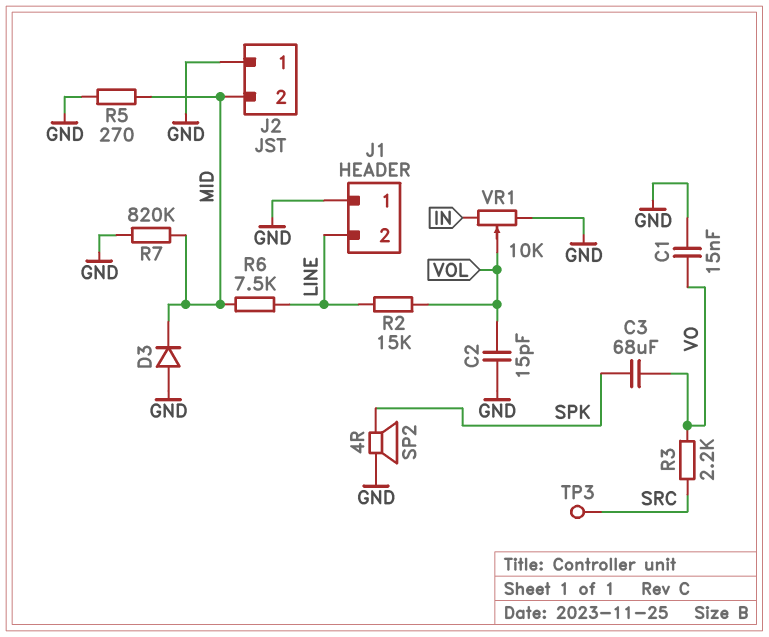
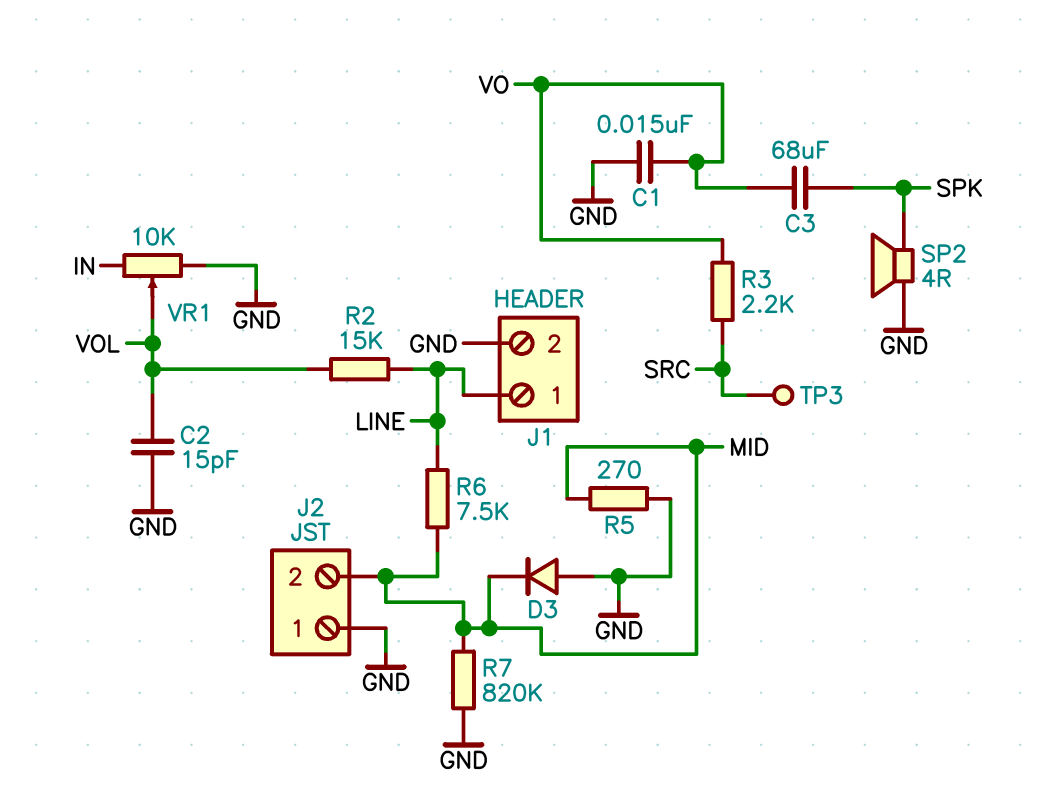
J1 pin 1: GND -> LINE
J1 pin 2: LINE -> GND

